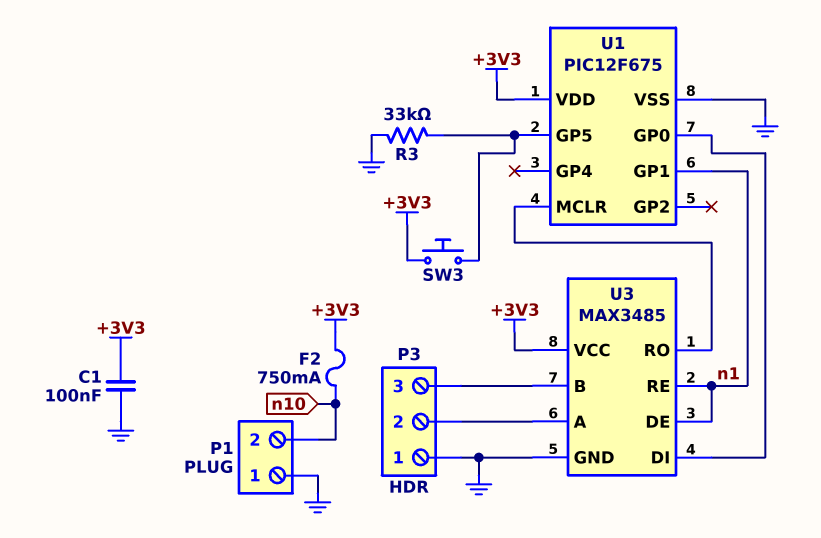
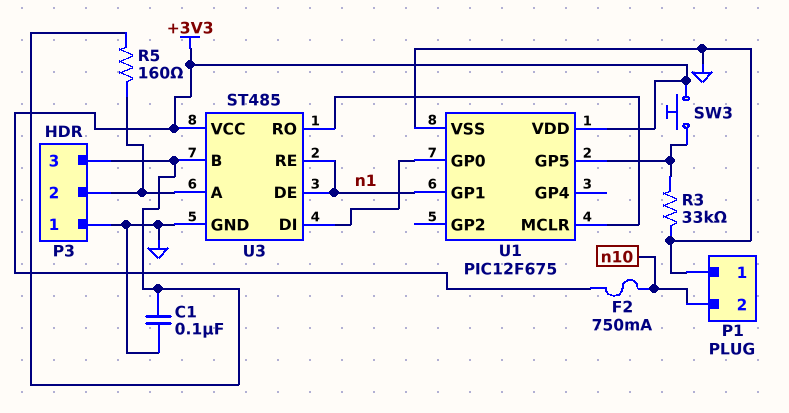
C1: 100nF (+3V3, GND) -> 100nF (GND, P3/3)
R5: none -> 160 (P3/2, P3/3)
U3: MAX3485 -> ST485

